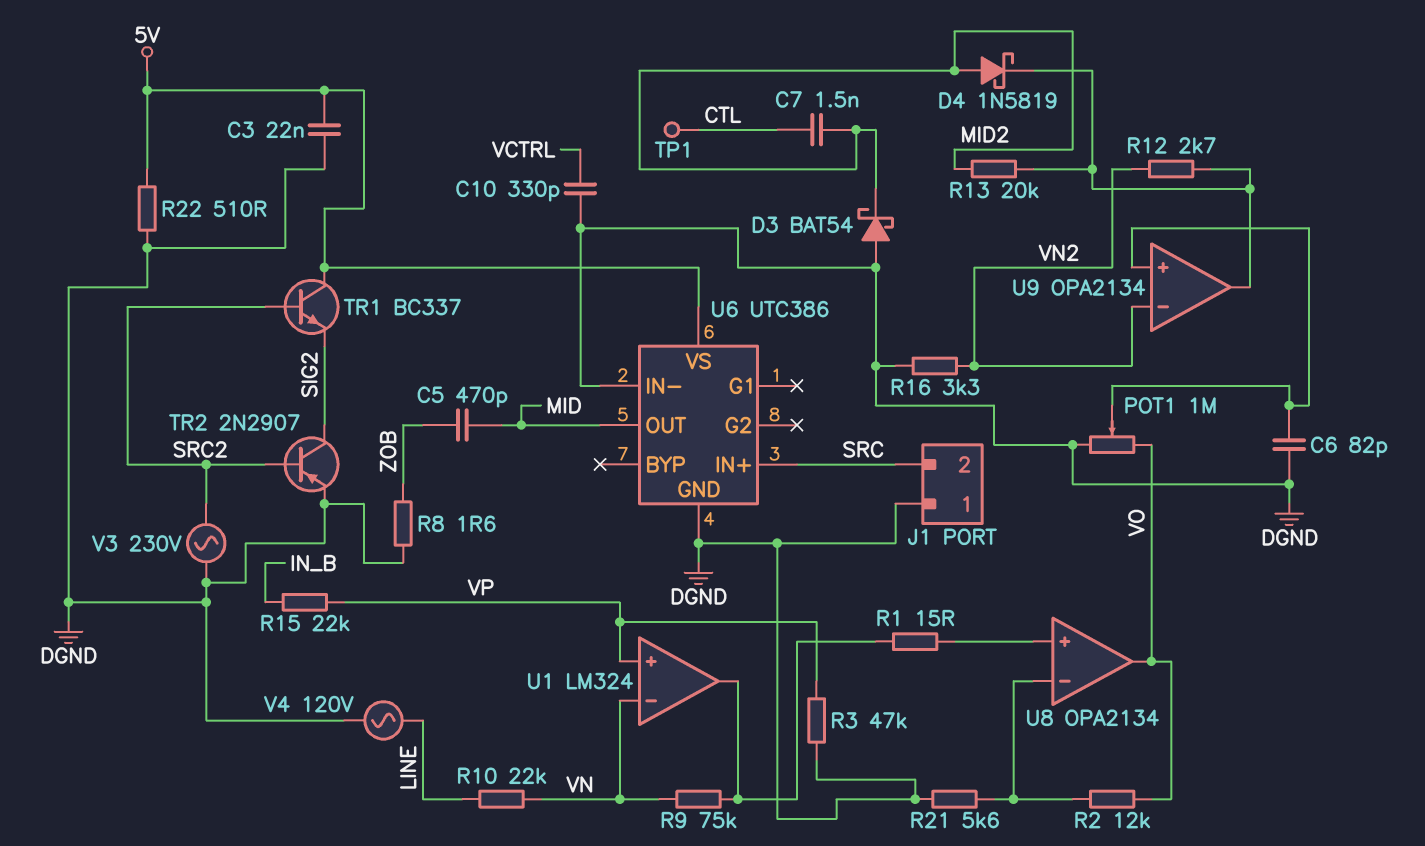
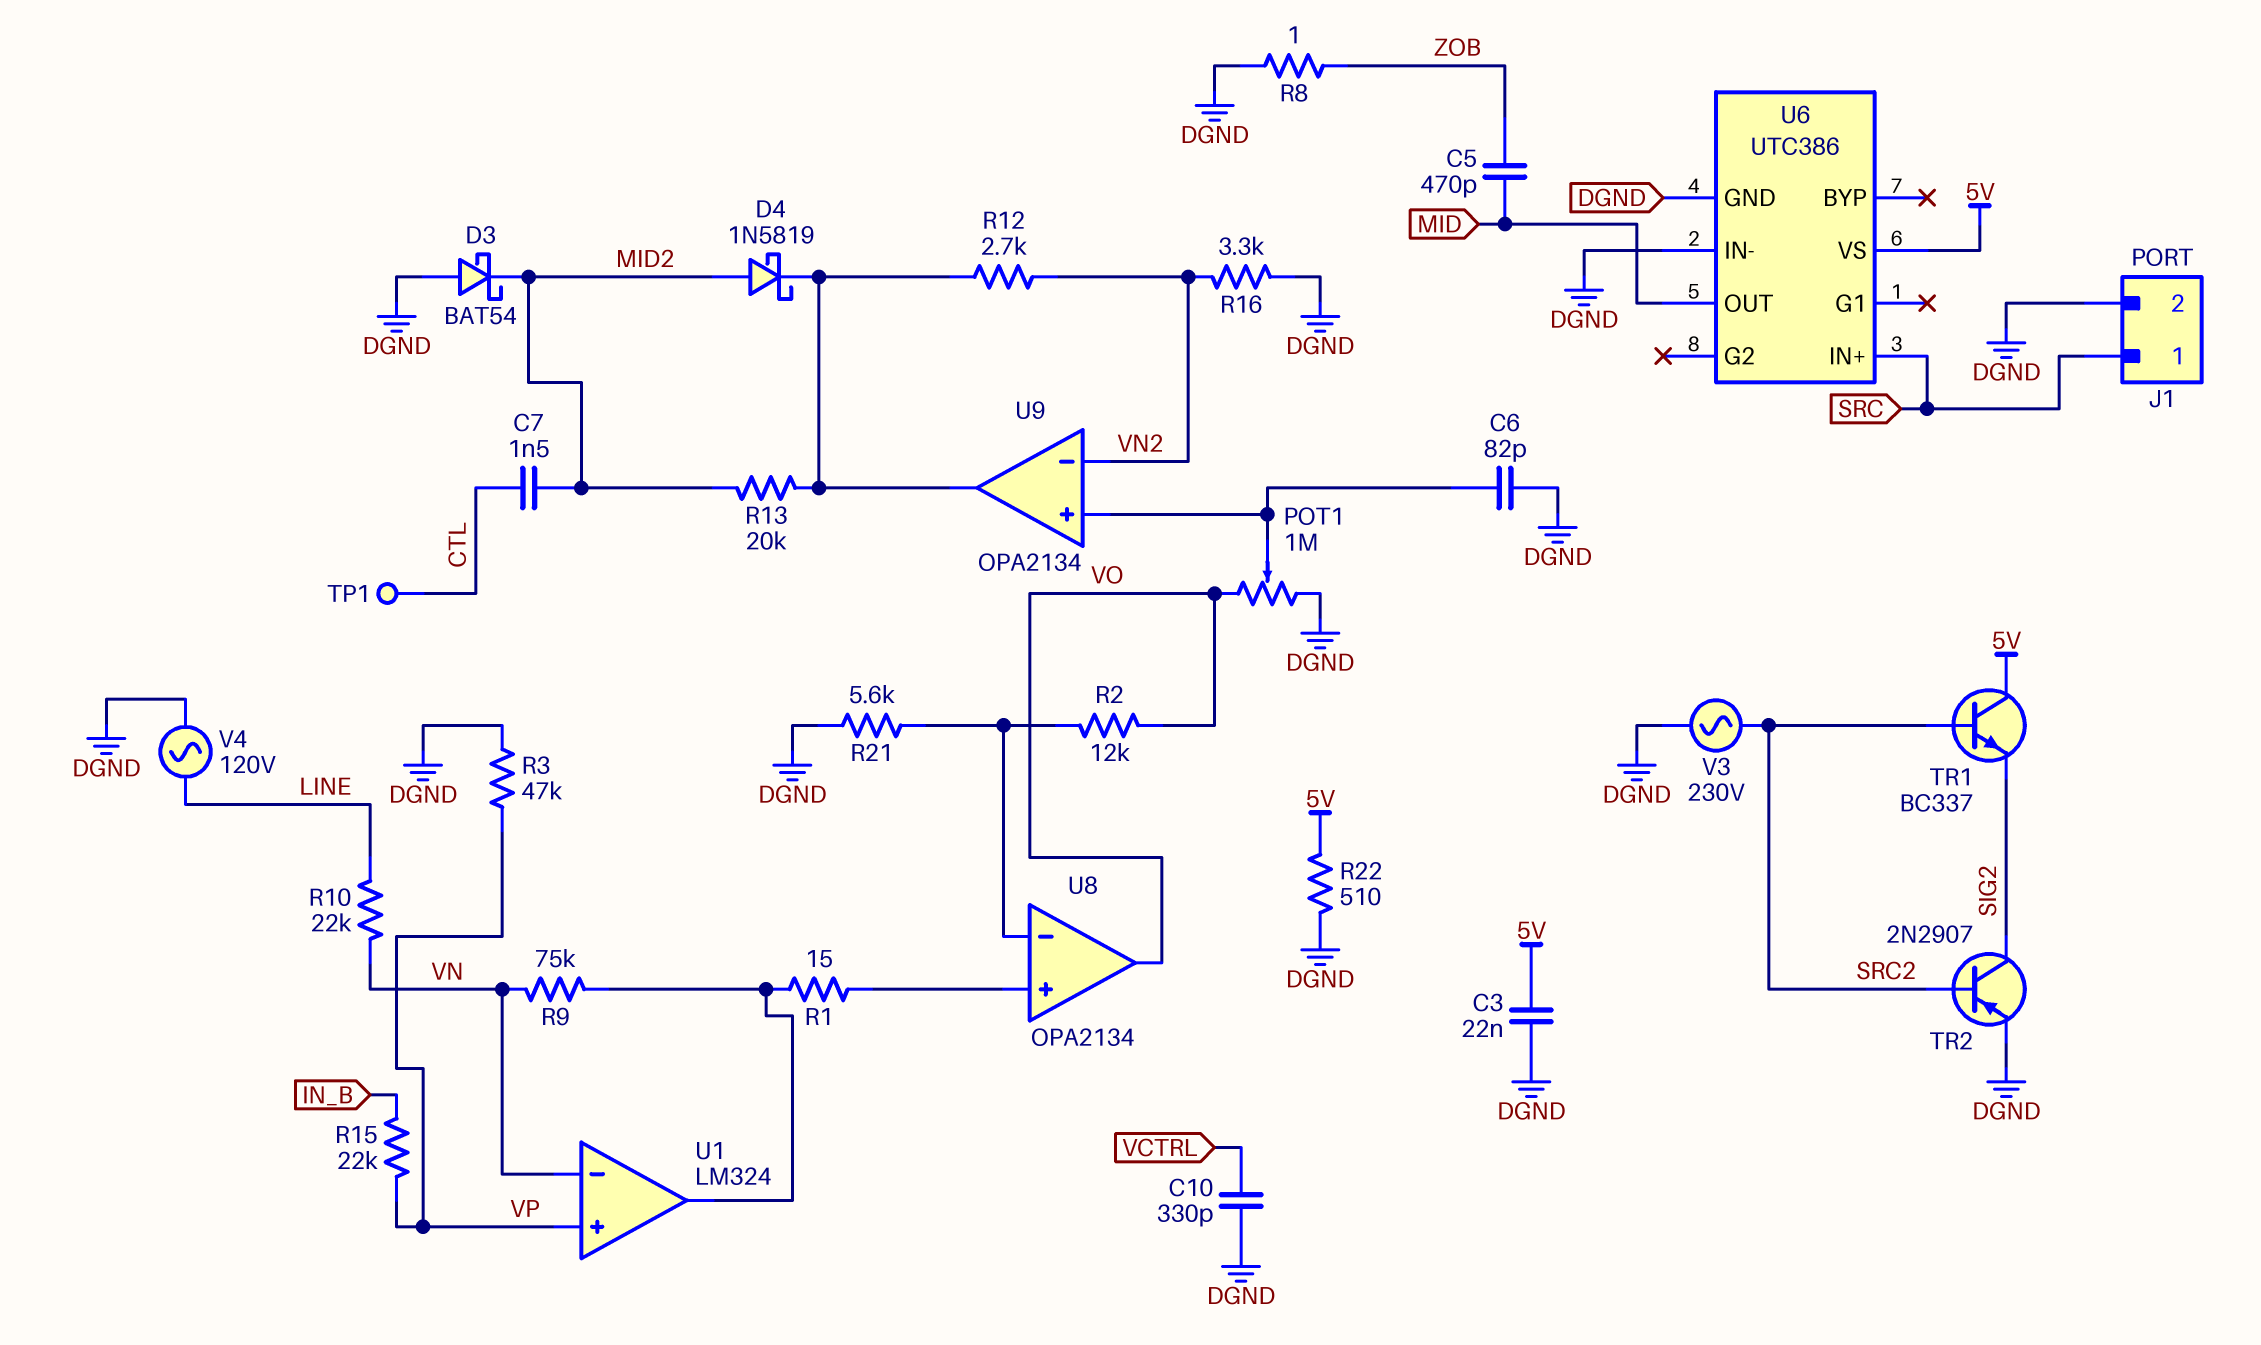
J1 pin 1: DGND -> SRC
J1 pin 2: SRC -> DGND
R8: 1.6 (DGND, ZOB) -> 1 (DGND, ZOB)

